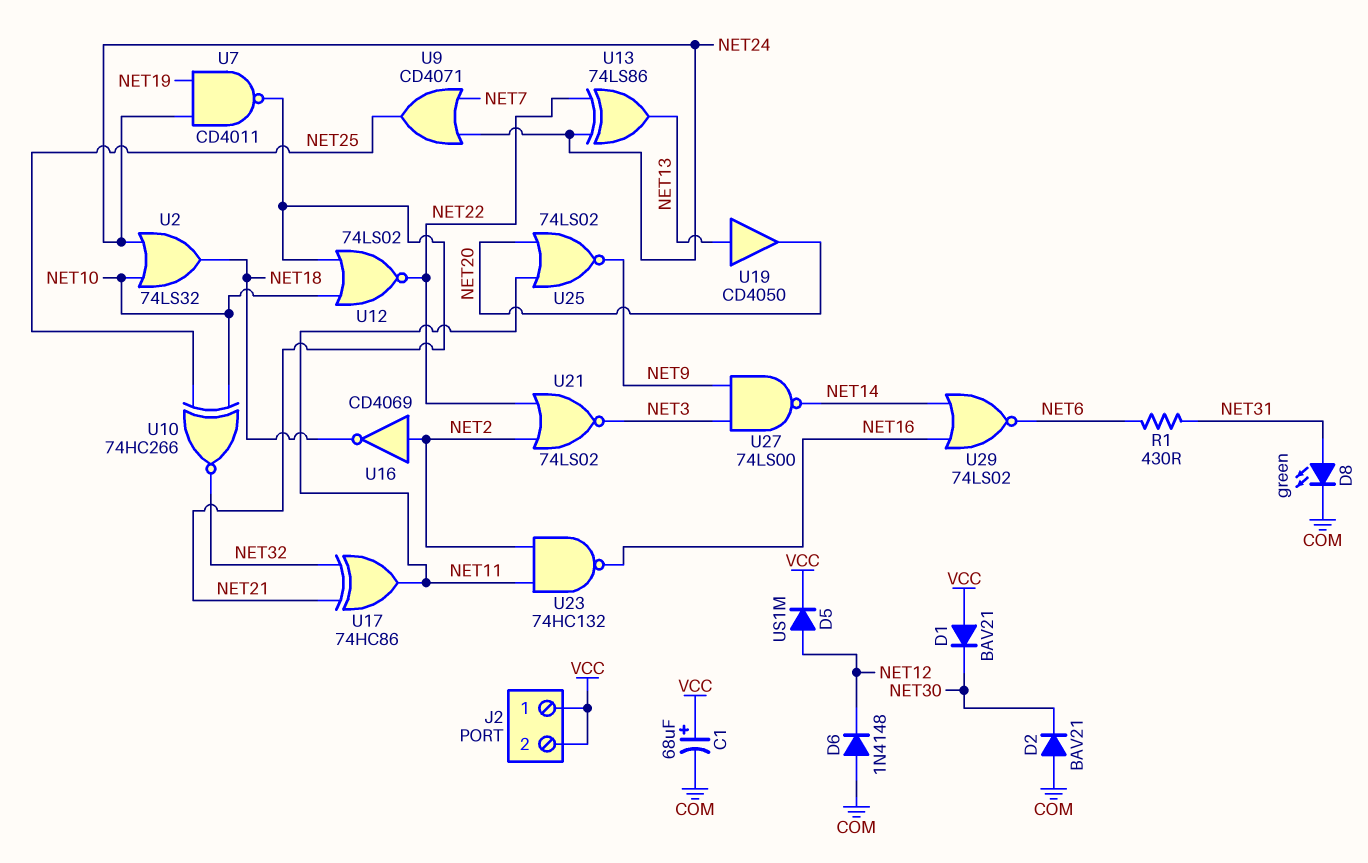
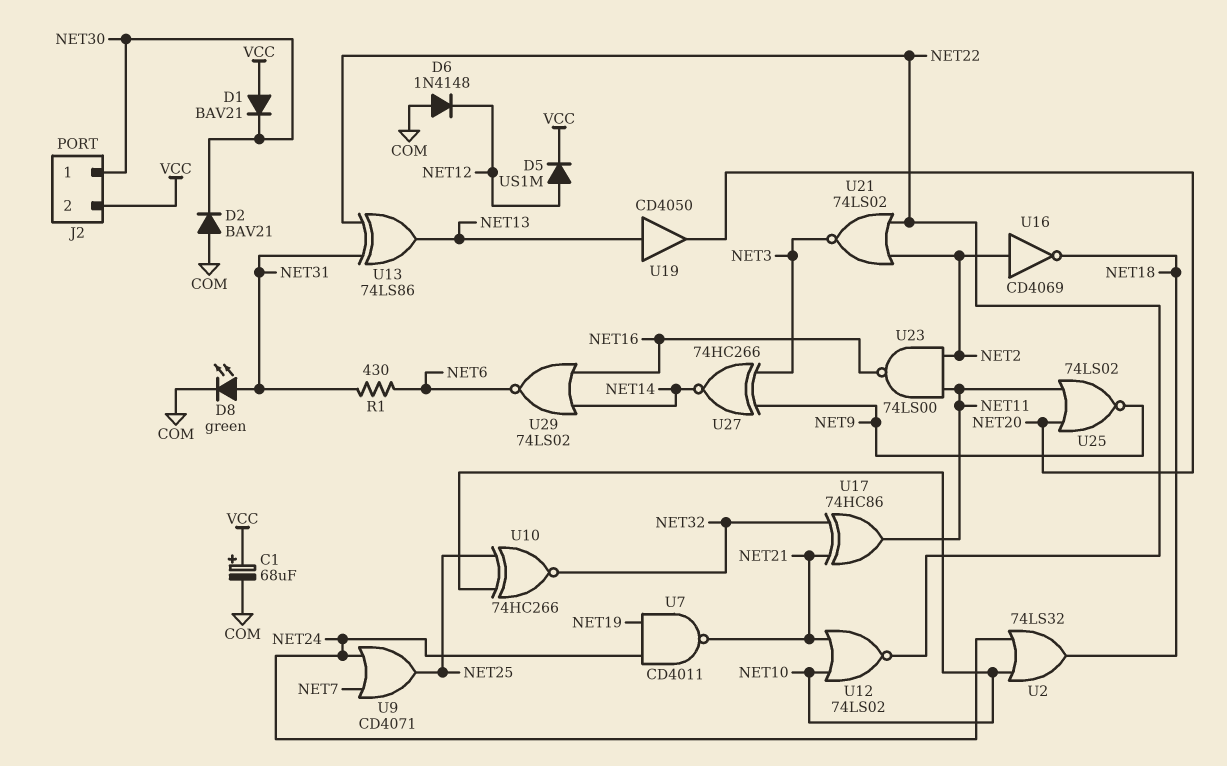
J2 pin 1: VCC -> NET30
U13: XOR 74LS86 (in NET22, in NET24, out NET13) -> XOR 74LS86 (in NET22, in NET31, out NET13)
U23: NAND 74HC132 (in NET2, in NET11, out NET16) -> NAND 74LS00 (in NET2, in NET11, out NET16)
U27: NAND 74LS00 (in NET3, in NET9, out NET14) -> XNOR 74HC266 (in NET3, in NET9, out NET14)

